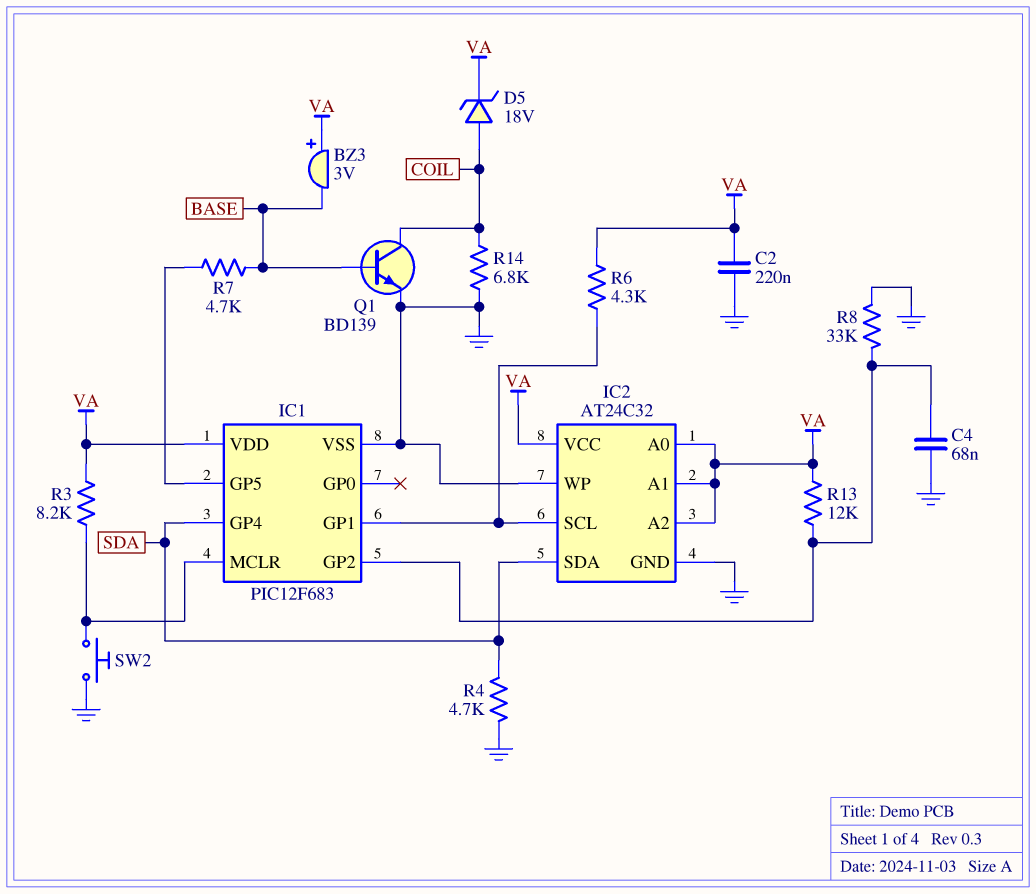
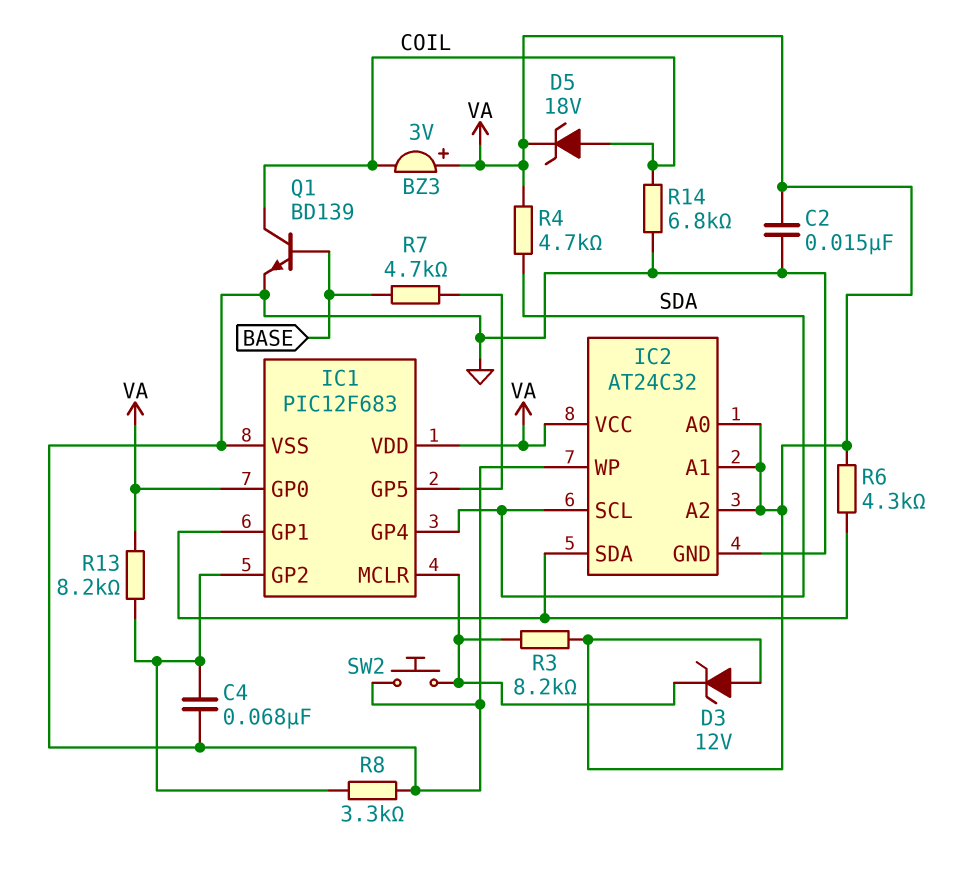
BZ3: buzzer 3V (plus VA, minus BASE) -> buzzer 3V (plus VA, minus COIL)
C2: 220nF (GND, VA) -> 15nF (GND, VA)
D3: none -> zener 12V (A VA, K IC1/MCLR)
IC1 pin GP0: none -> VA
IC2 pin SCL: IC1/GP1 -> SDA
IC2 pin SDA: SDA -> IC1/GP1
R4: 4.7k (GND, SDA) -> 4.7k (SDA, VA)
R8: 33k (GND, IC1/GP2) -> 3.3k (GND, IC1/GP2)
R13: 12k (IC1/GP2, VA) -> 8.2k (IC1/GP2, VA)

